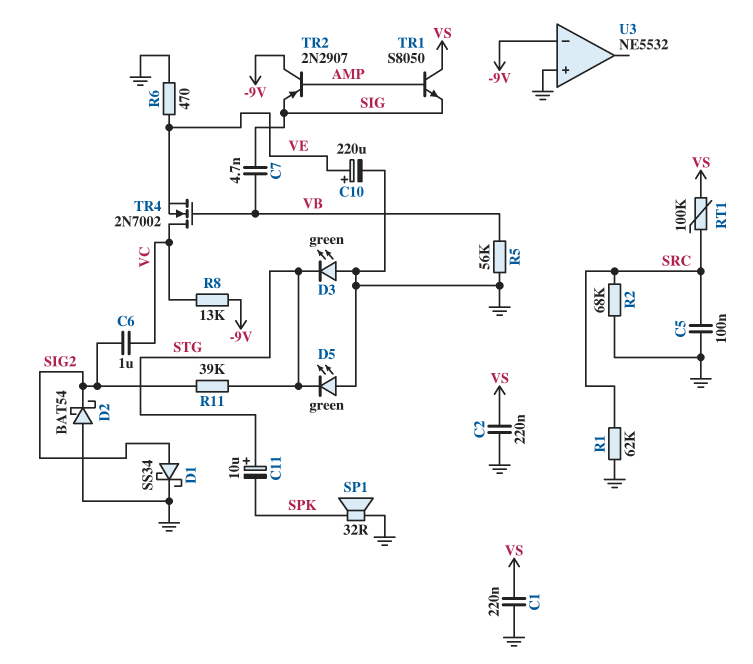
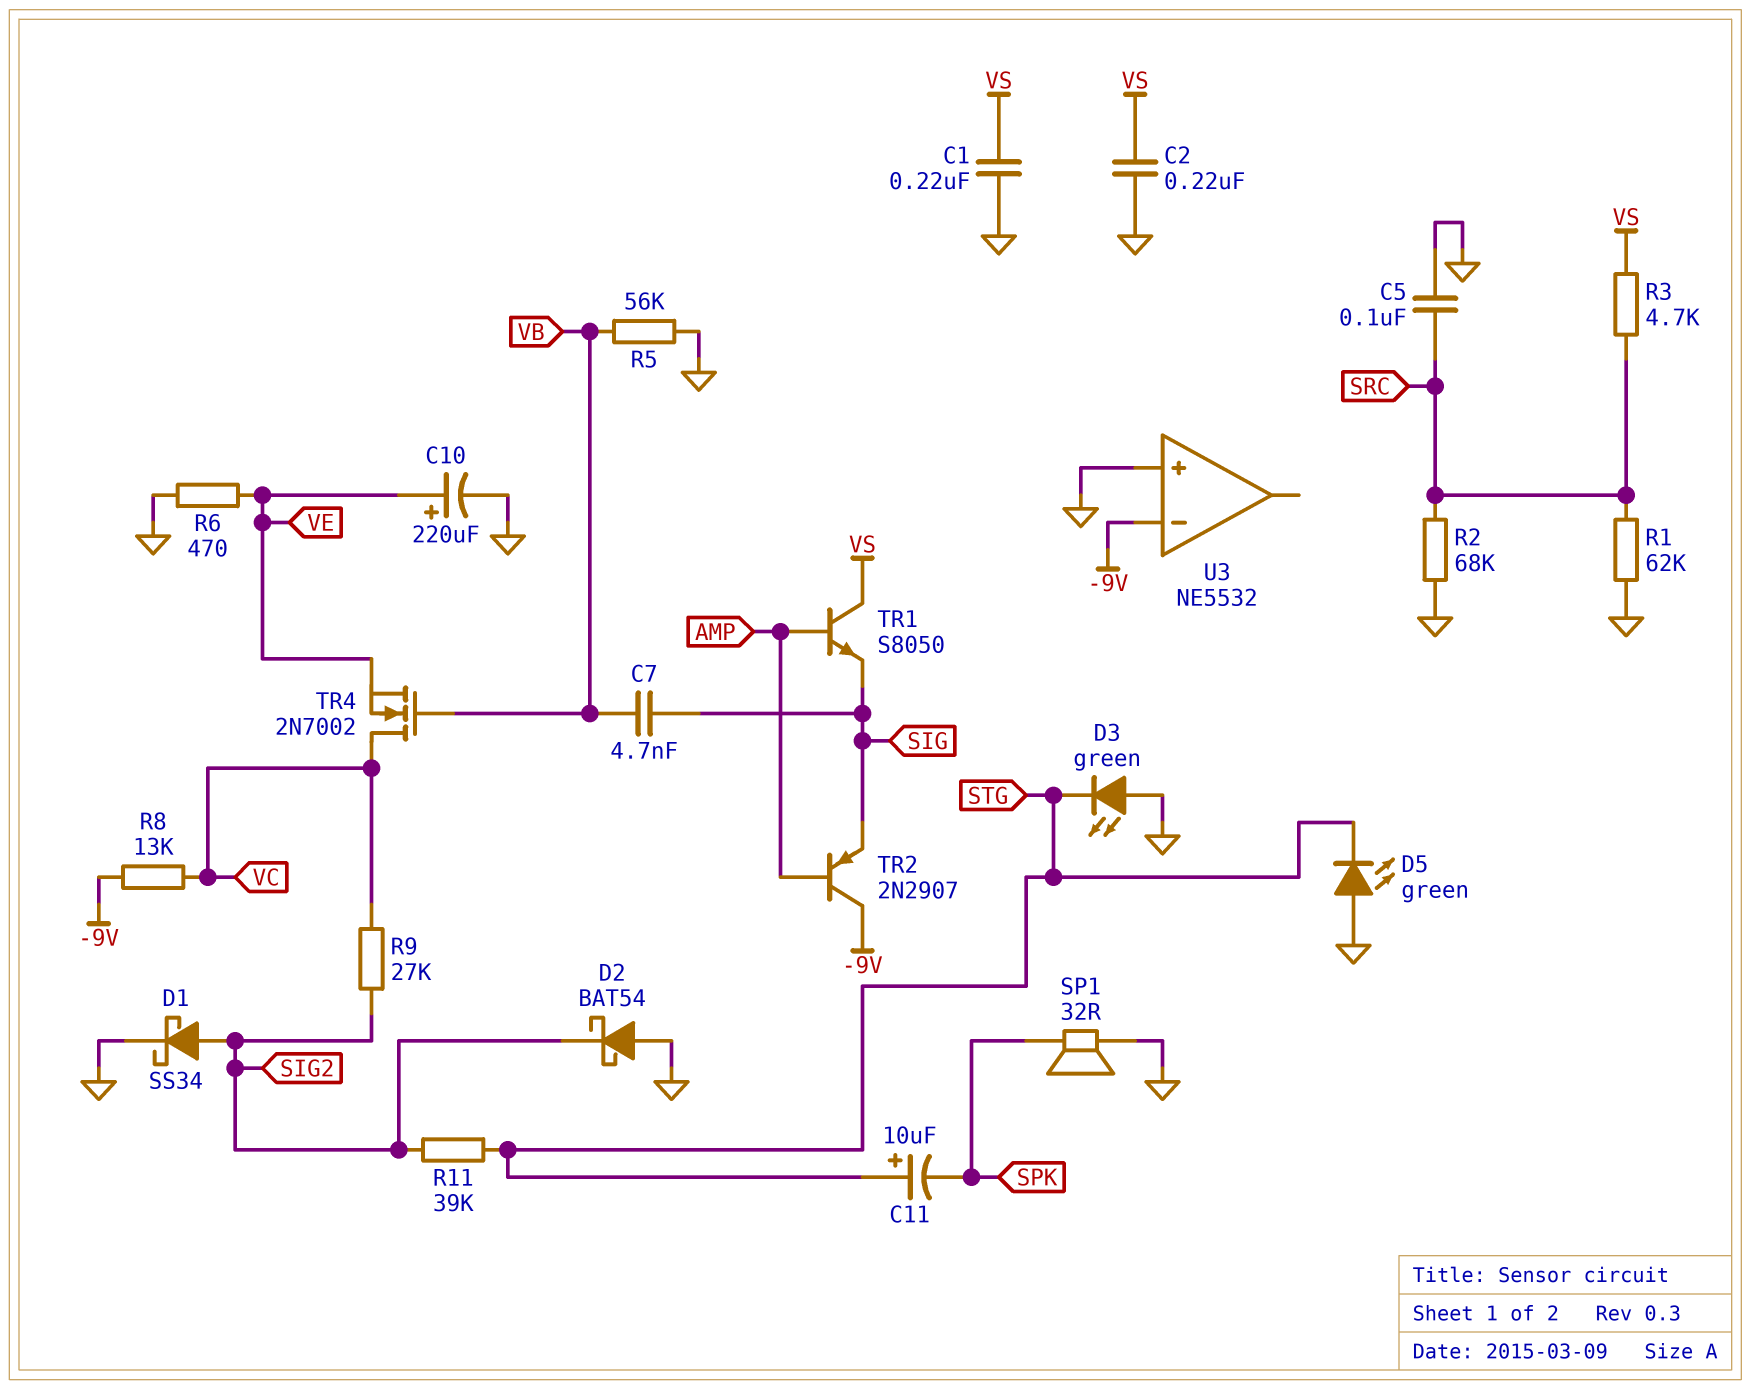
C6: 1uF (SIG2, VC) -> none
R3: none -> 4.7k (SRC, VS)
R9: none -> 27k (SIG2, VC)
RT1: 100k (SRC, VS) -> none

